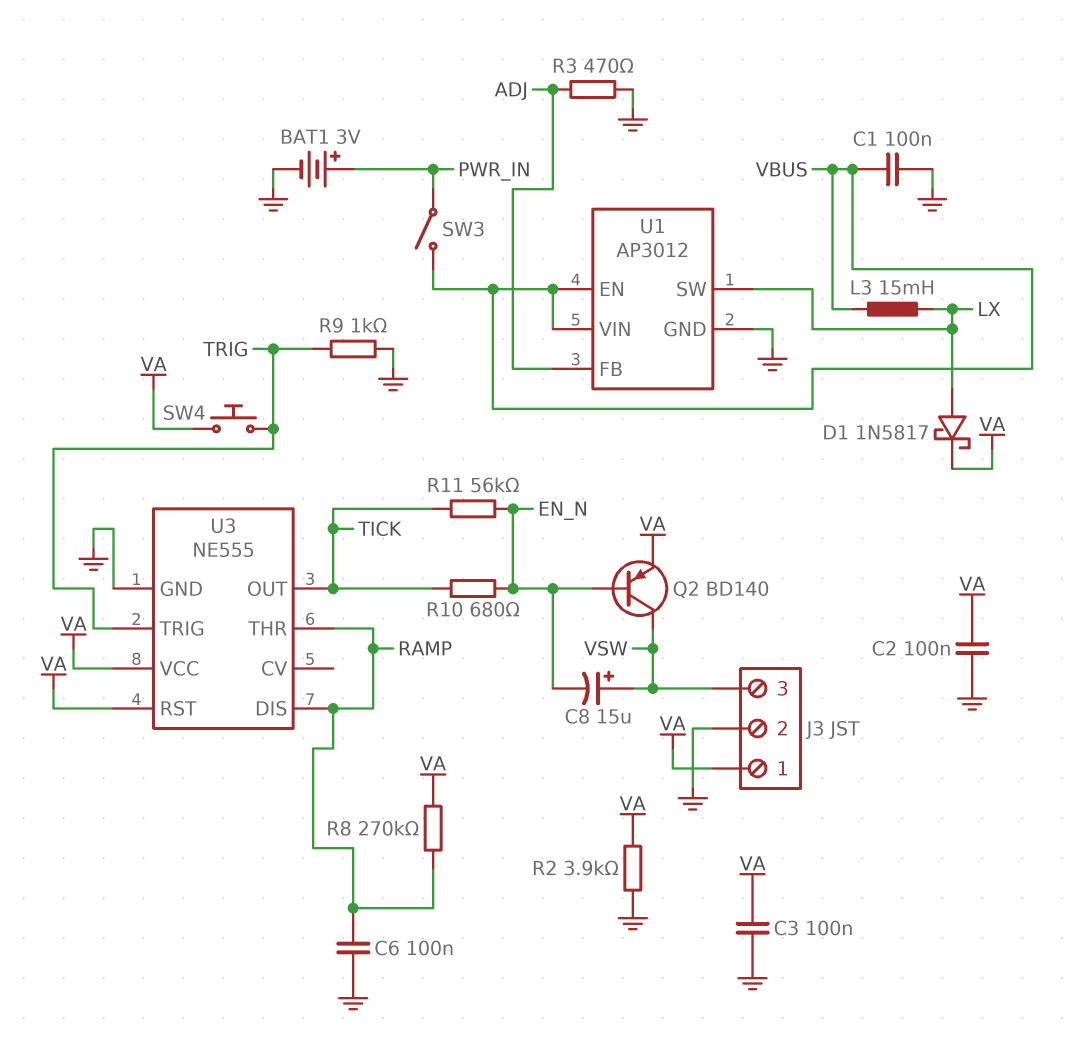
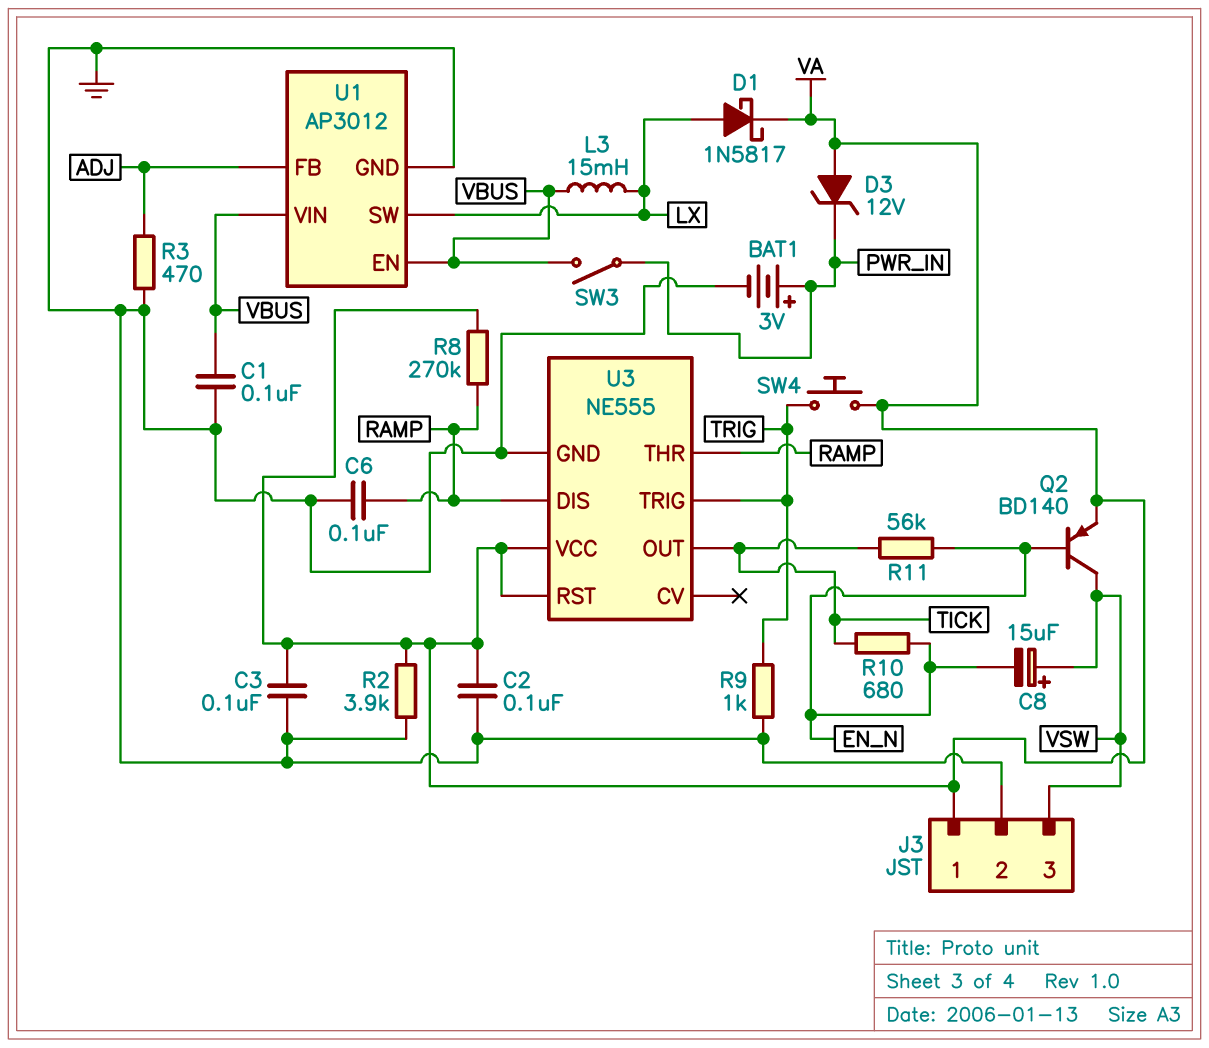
D3: none -> zener 12V (A VA, K PWR_IN)

